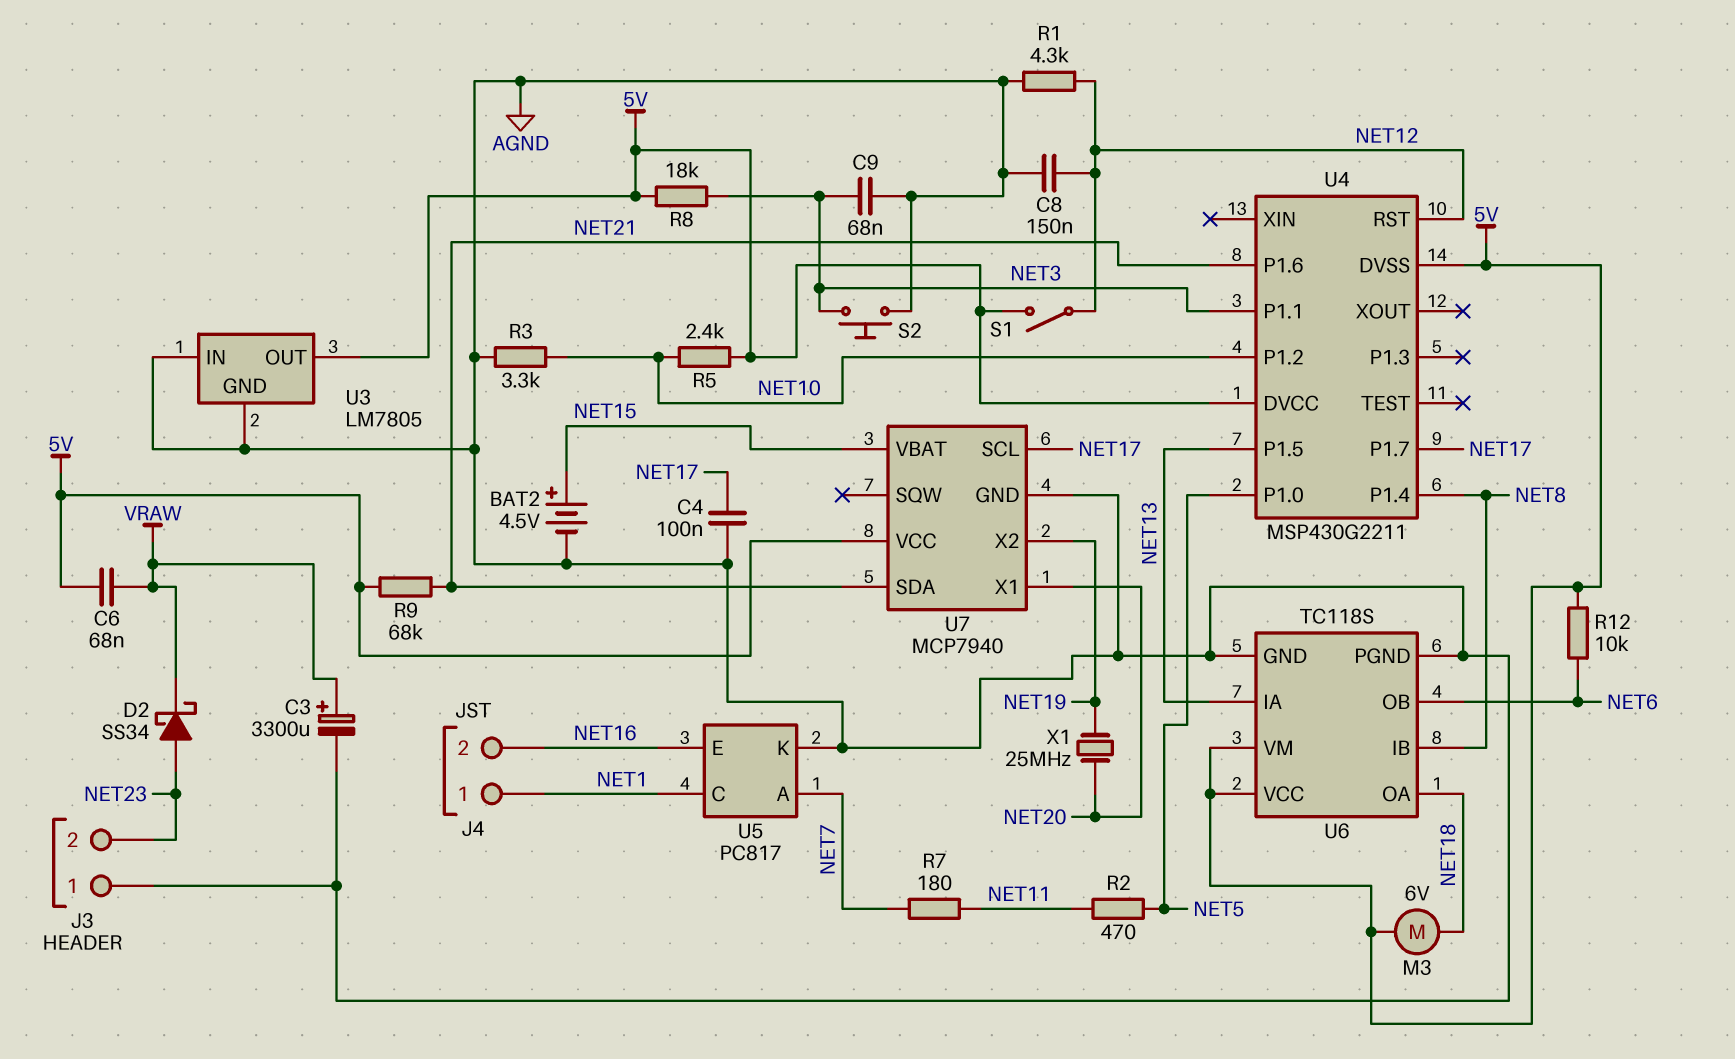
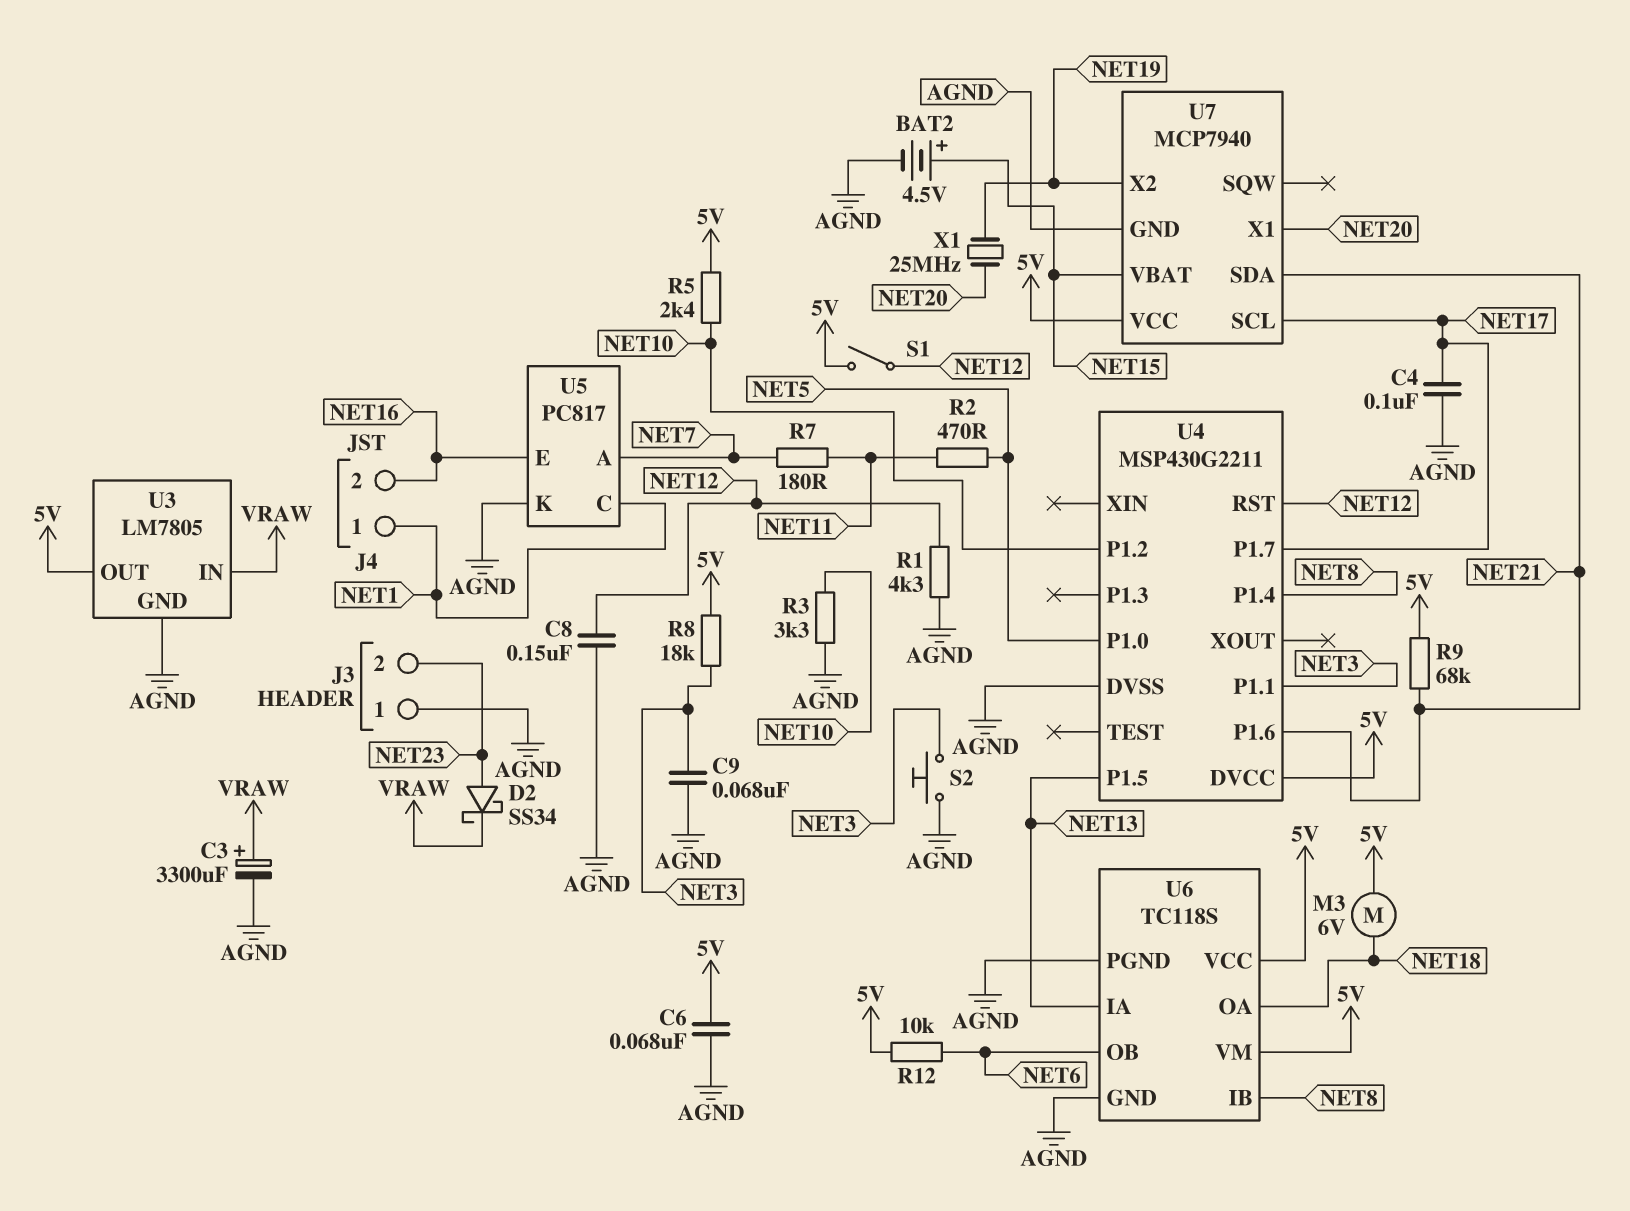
C6: 68nF (5V, VRAW) -> 68nF (5V, AGND)
U3 pin IN: AGND -> VRAW
U4 pin DVSS: 5V -> AGND

